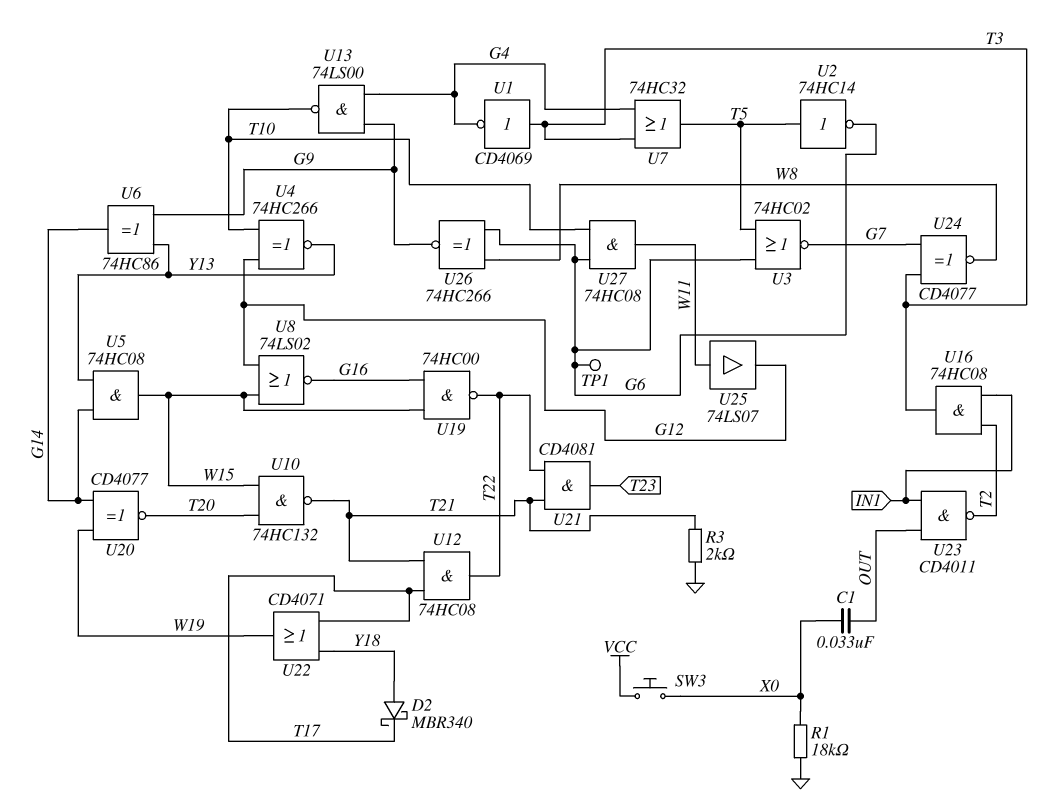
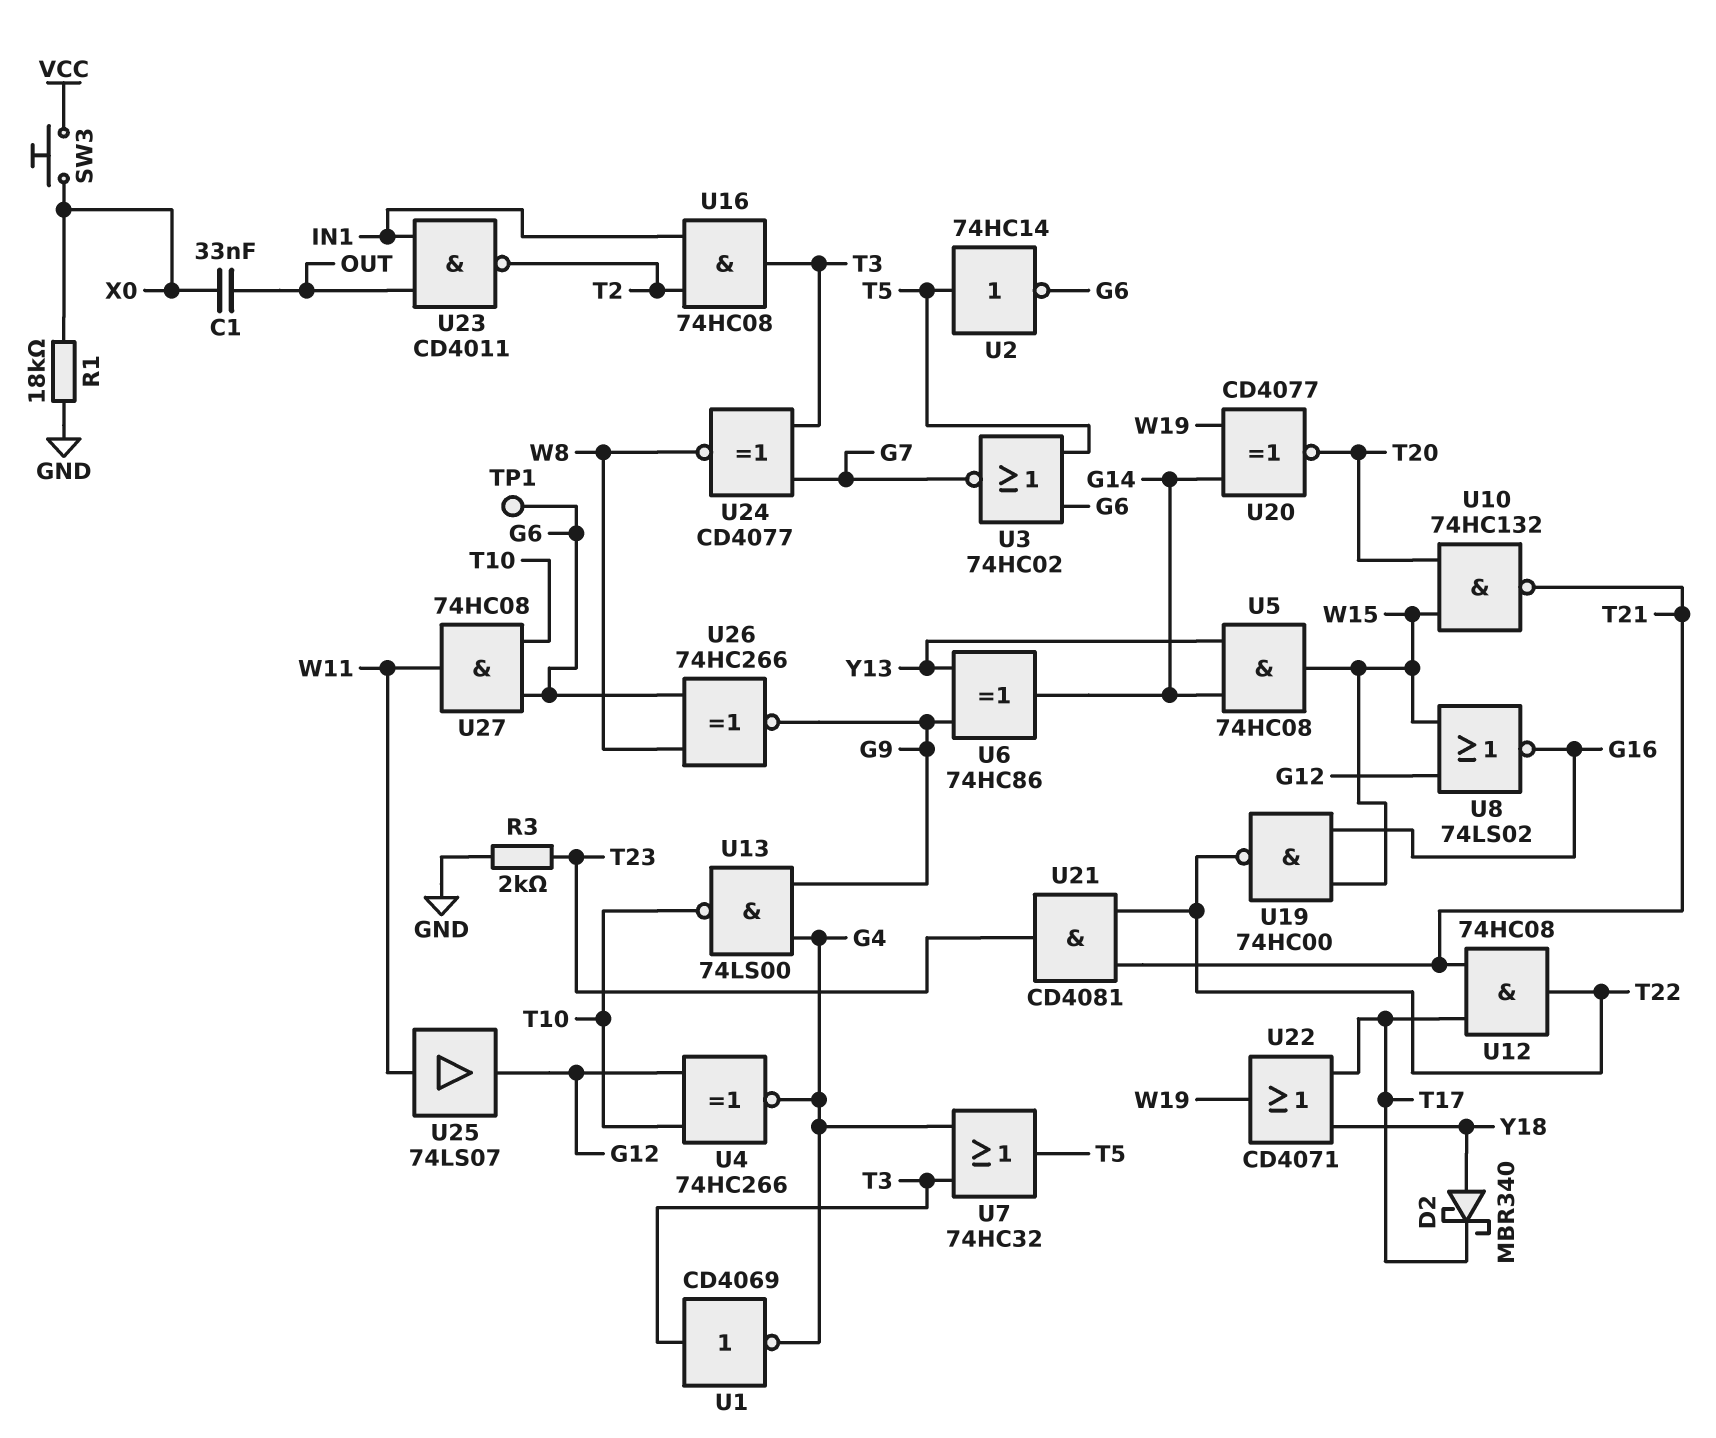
R3: 2k (GND, T21) -> 2k (GND, T23)
U4: XNOR 74HC266 (in G12, in T10, out Y13) -> XNOR 74HC266 (in G12, in T10, out G4)

